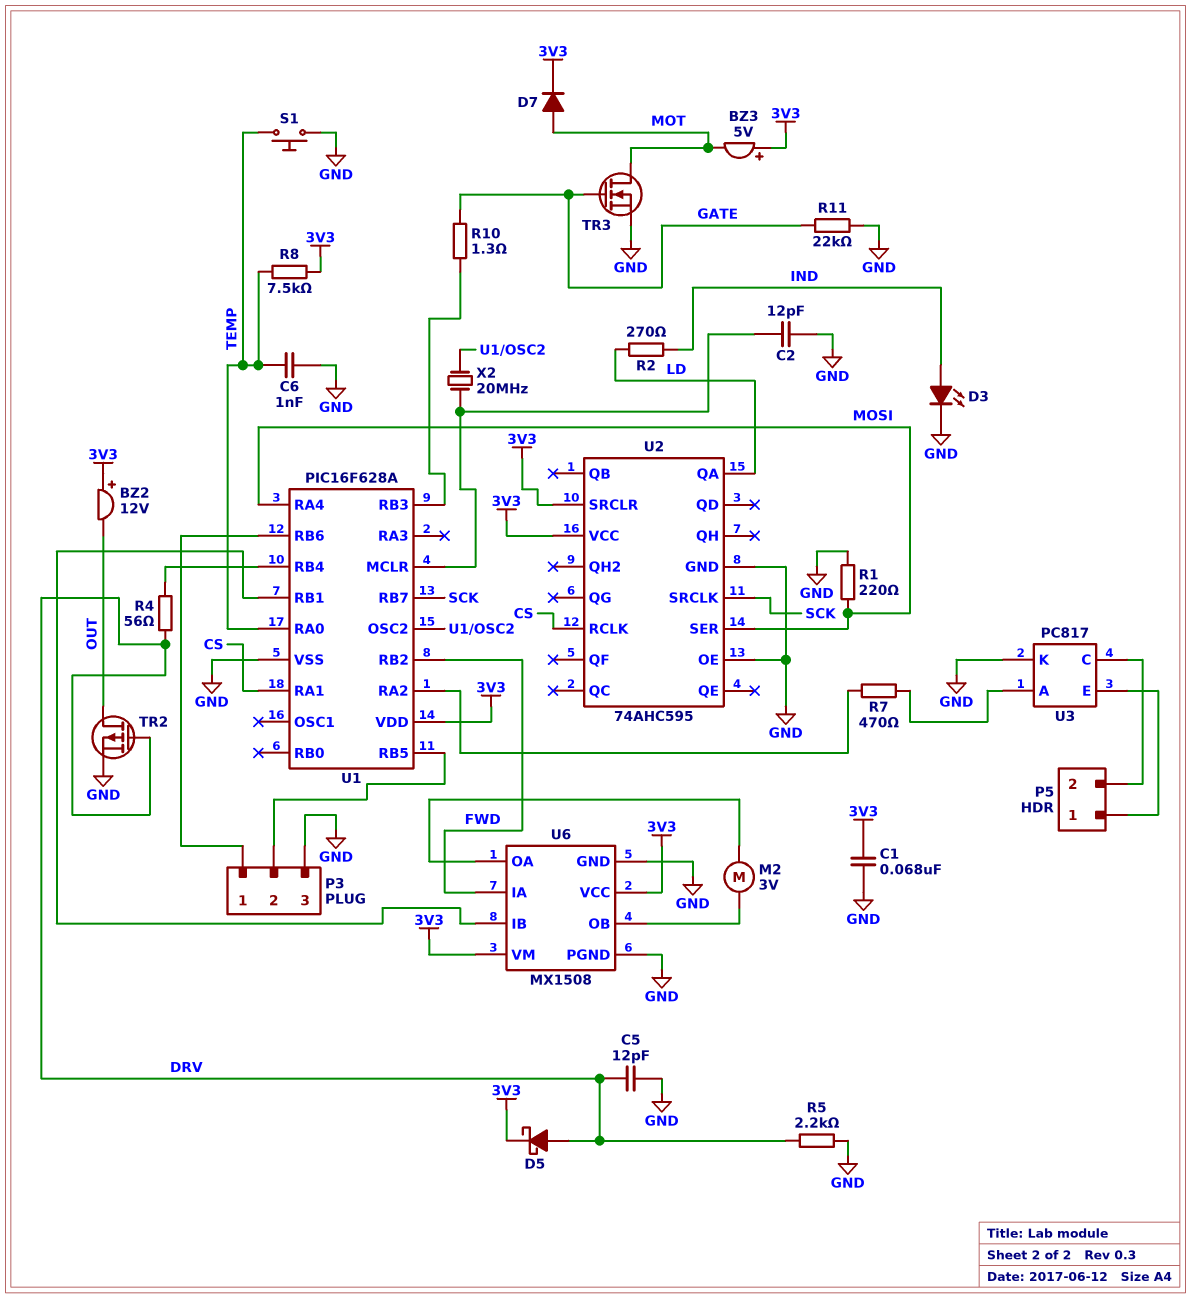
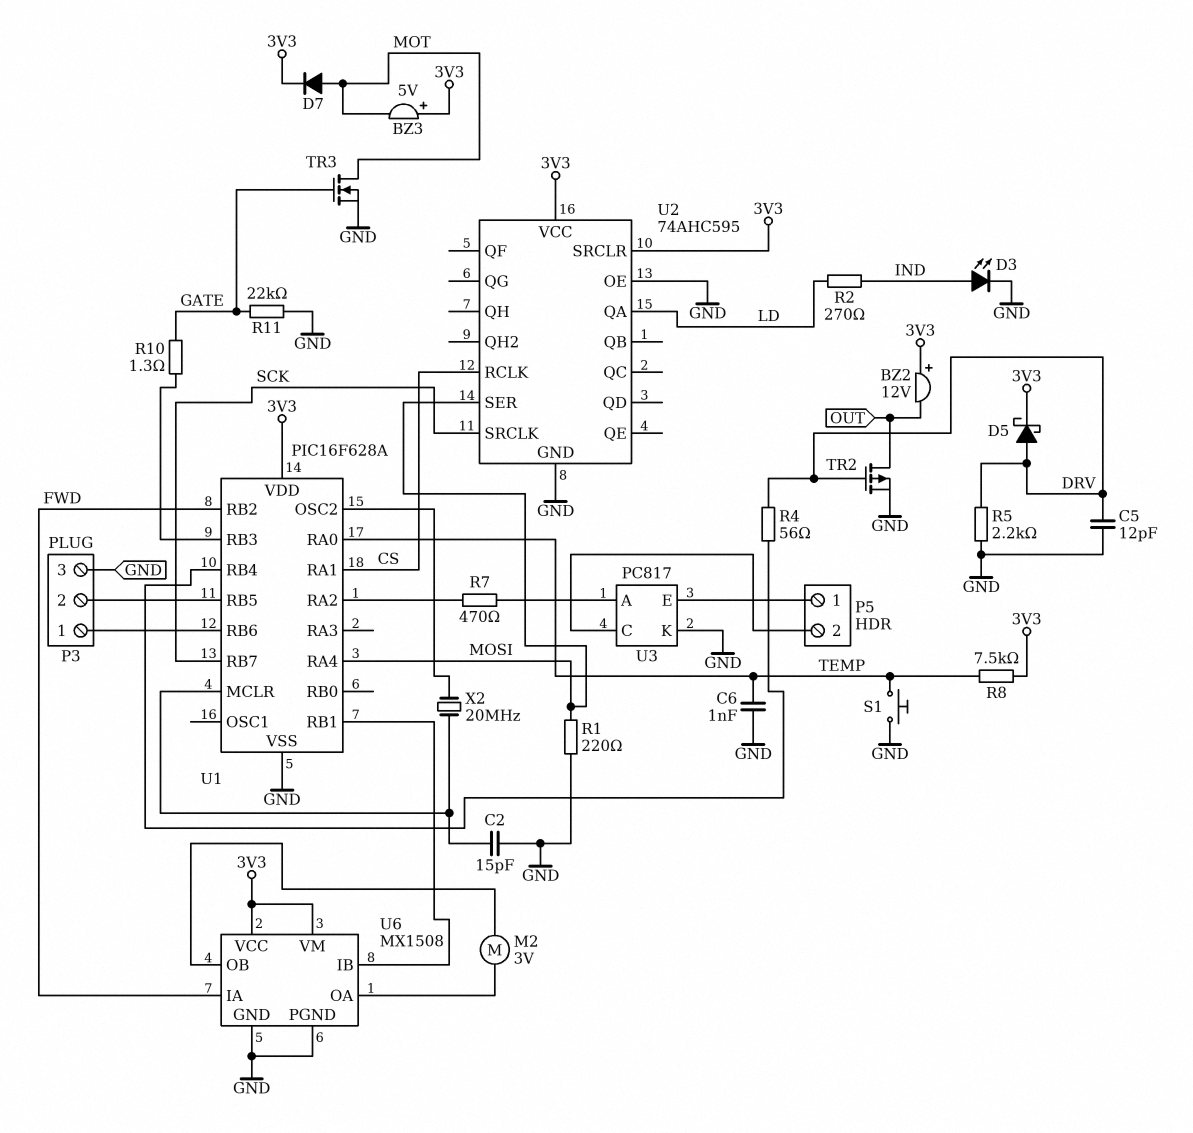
C1: 68nF (3V3, GND) -> none
C2: 12pF (GND, U1/MCLR) -> 15pF (GND, U1/MCLR)

